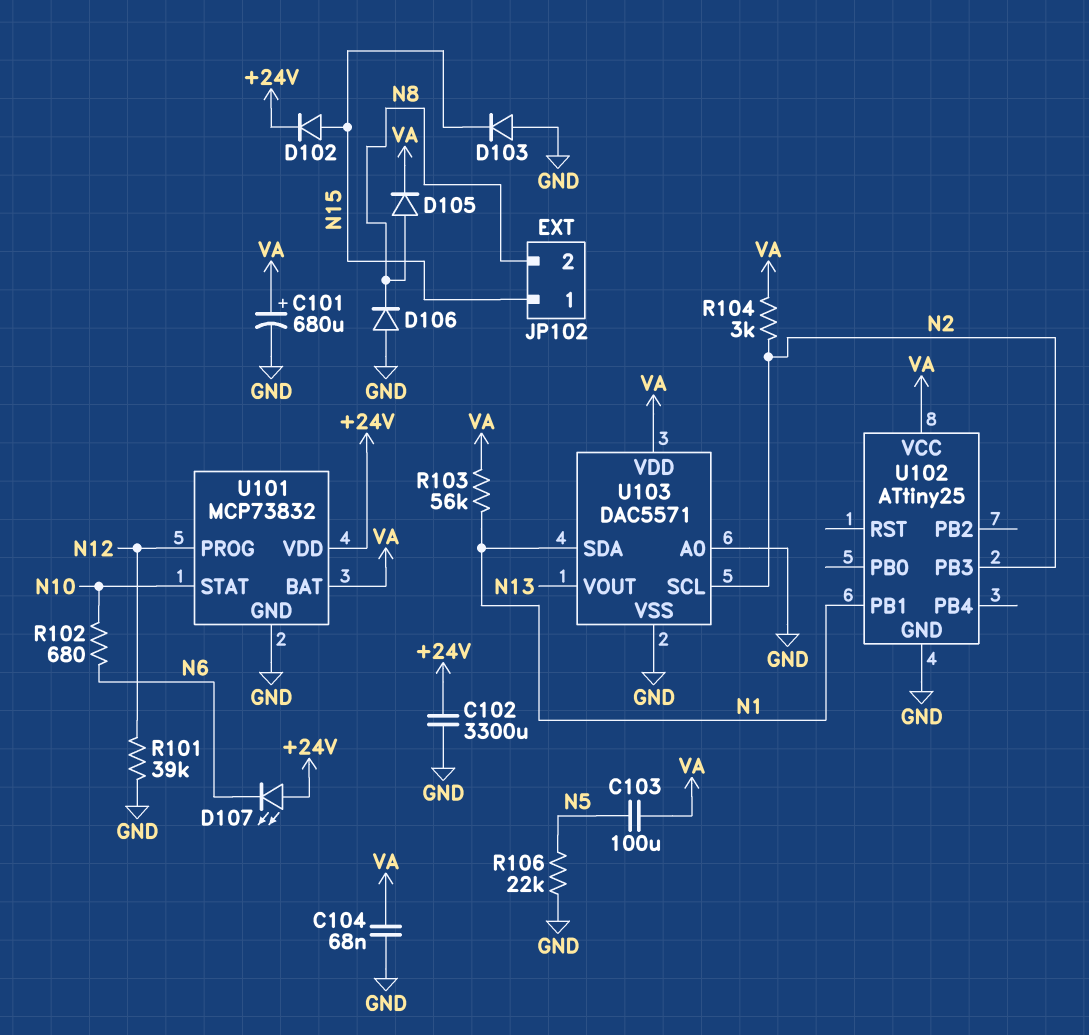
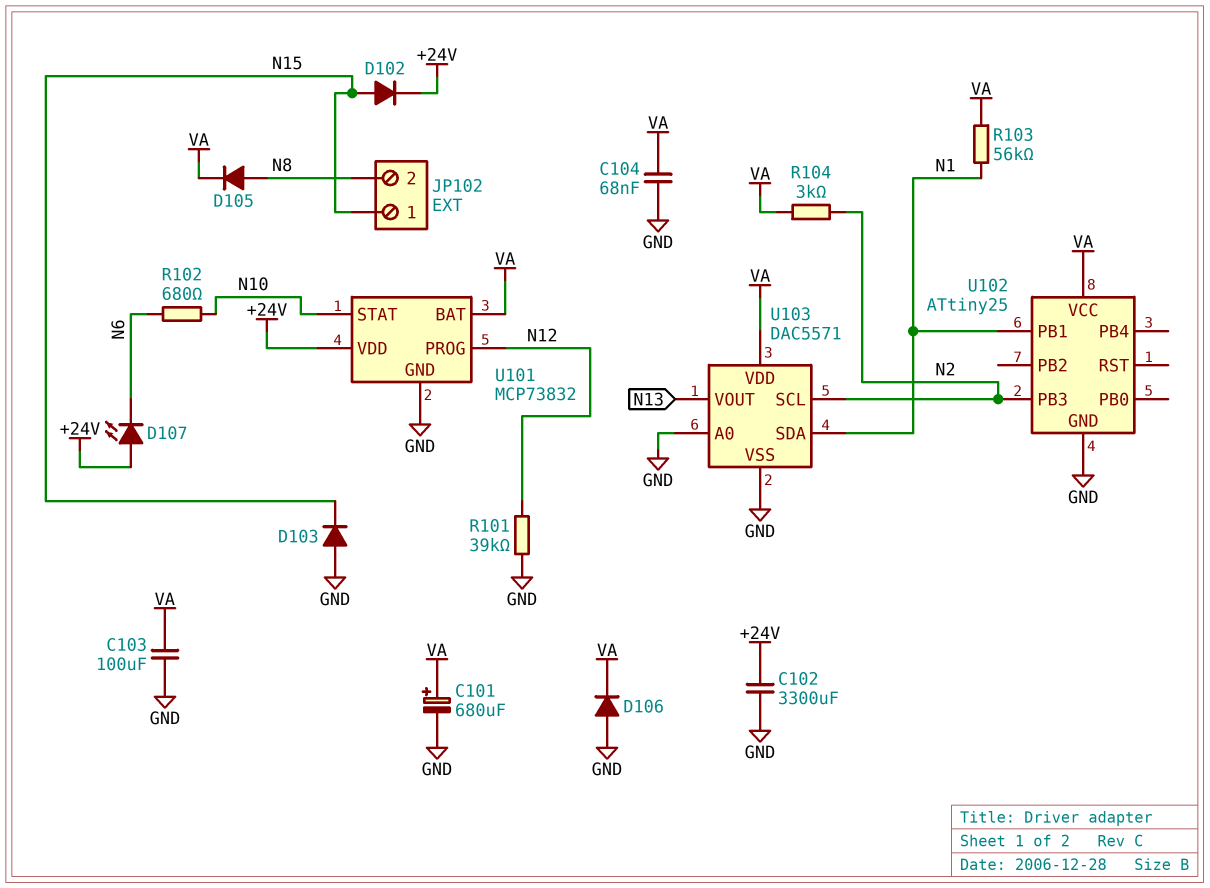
C103: 100uF (N5, VA) -> 100uF (GND, VA)
D106: diode (A GND, K N8) -> diode (A GND, K VA)
R106: 22k (GND, N5) -> none

